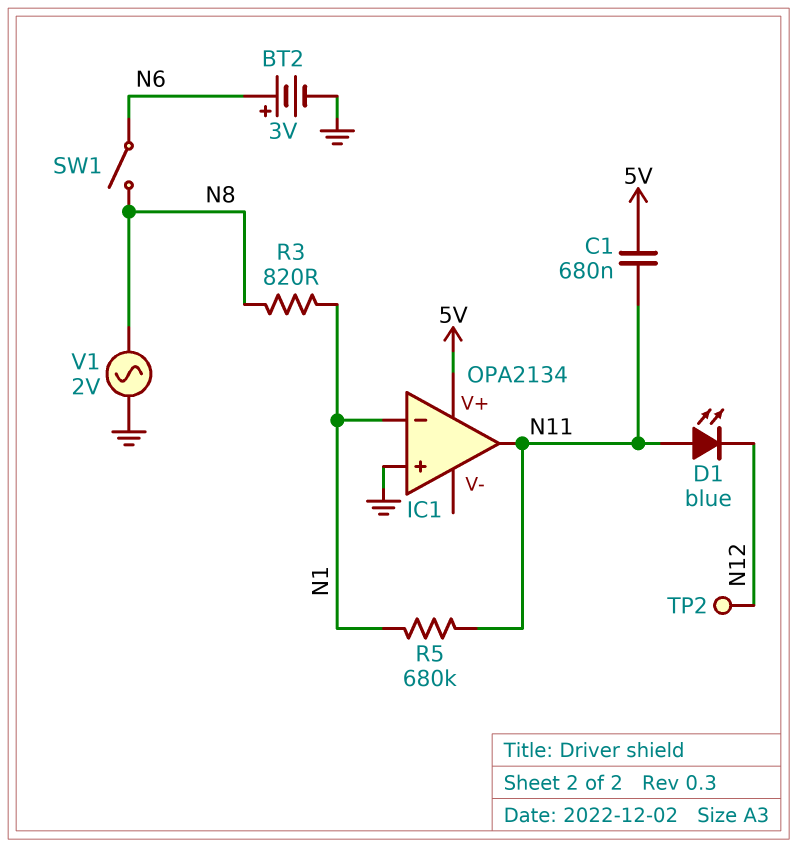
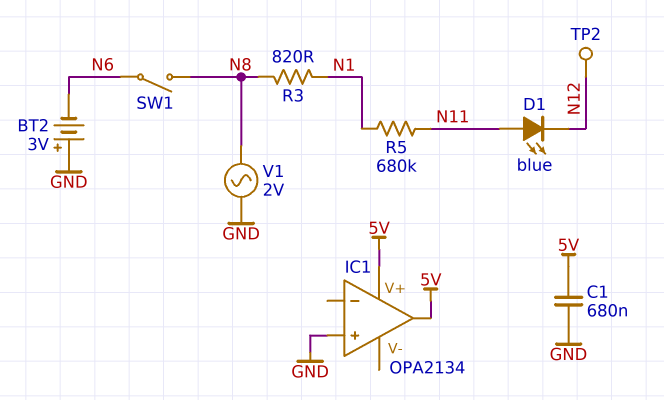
BT2: 3V (plus N6, minus GND) -> 3V (plus GND, minus N6)
C1: 680nF (5V, N11) -> 680nF (5V, GND)
IC1 pin in-: N1 -> none
IC1 pin out: N11 -> 5V

